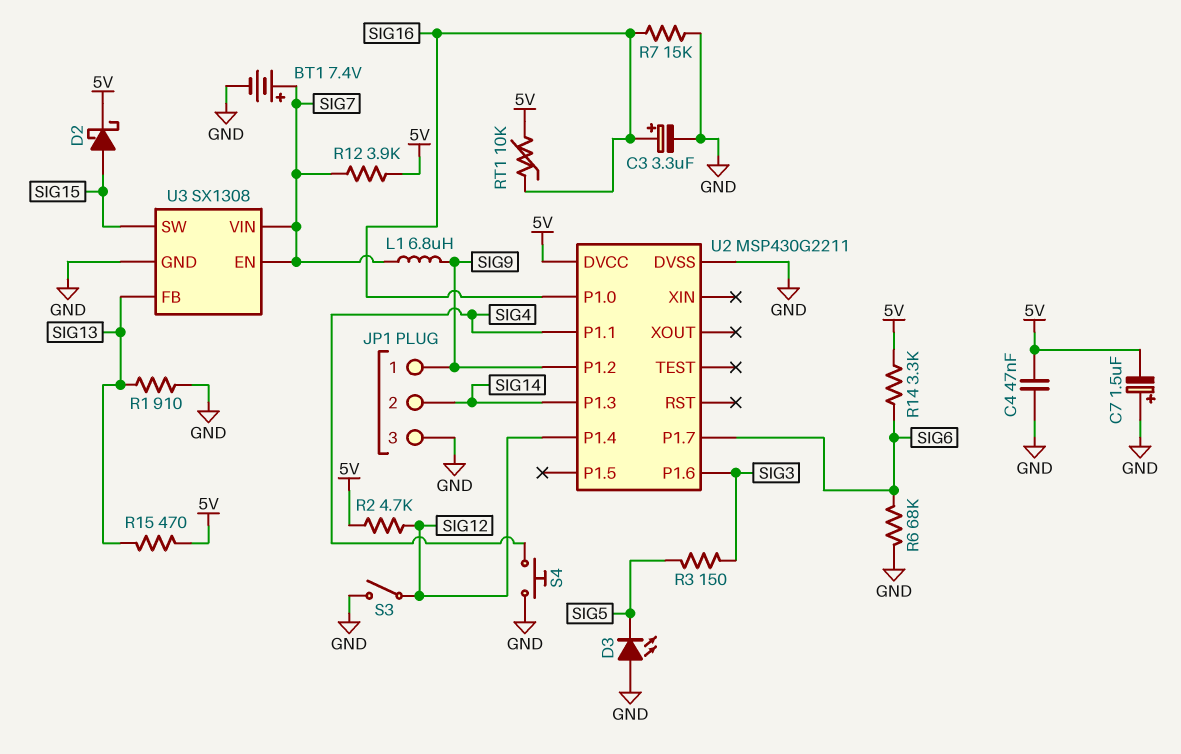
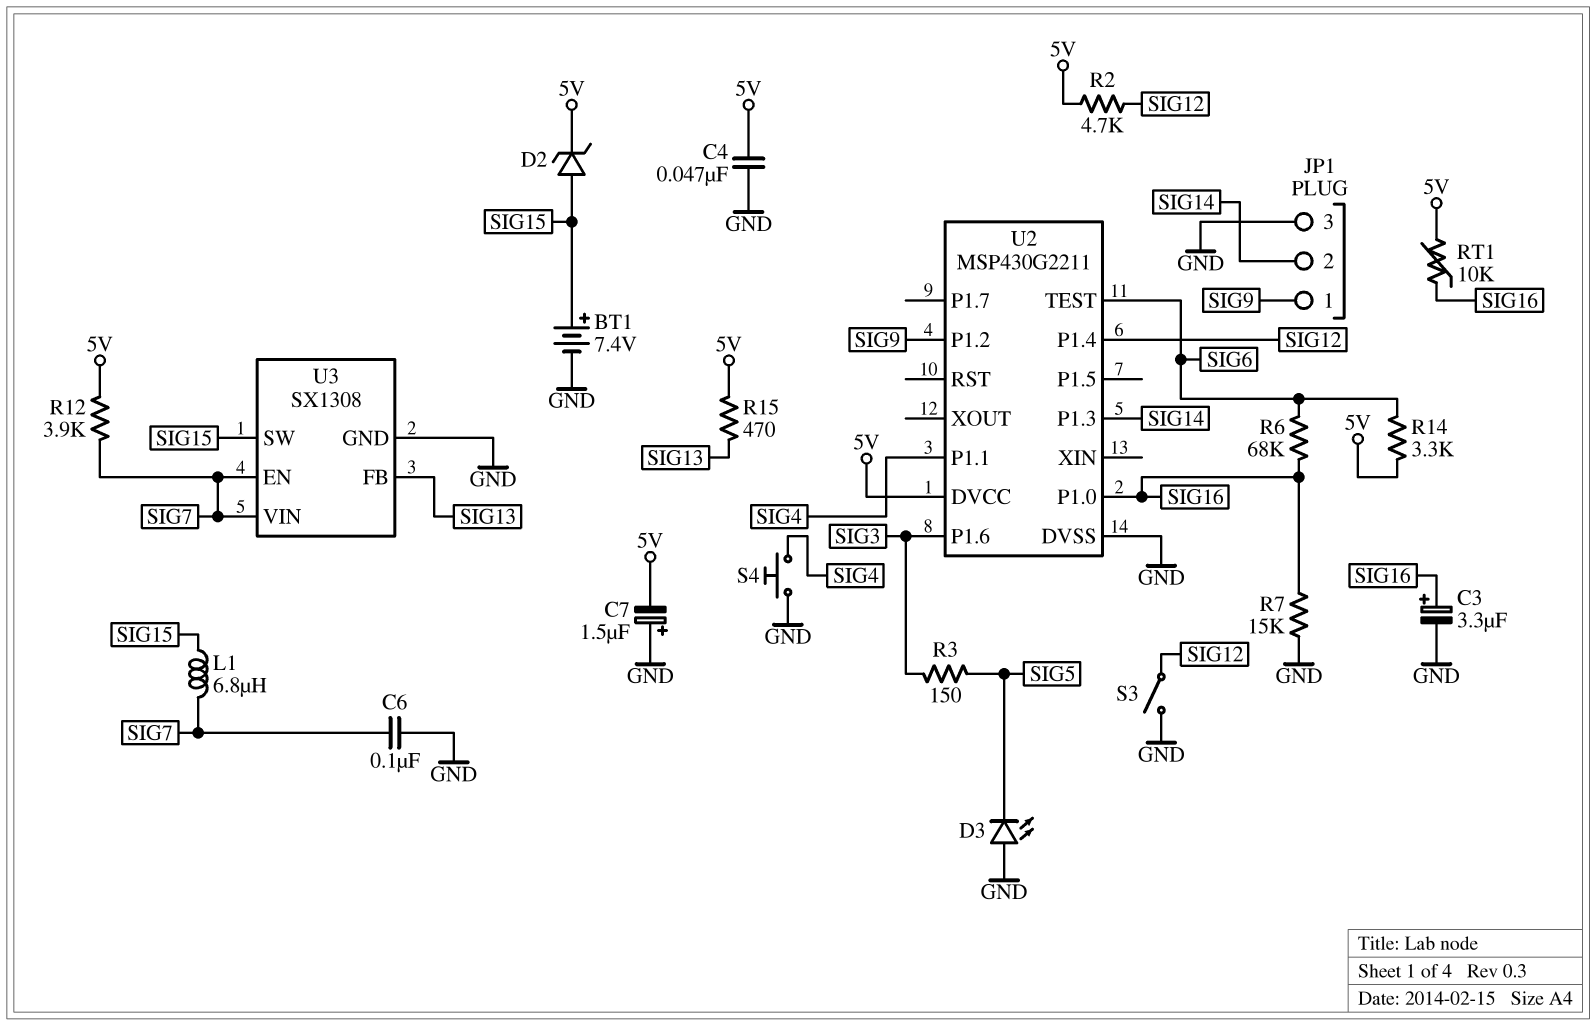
BT1: 7.4V (plus SIG7, minus GND) -> 7.4V (plus SIG15, minus GND)
C6: none -> 100nF (GND, SIG7)
D2: schottky (A SIG15, K 5V) -> zener (A SIG15, K 5V)
L1: 6.8uH (SIG7, SIG9) -> 6.8uH (SIG7, SIG15)
R1: 910 (GND, SIG13) -> none
R6: 68k (GND, SIG6) -> 68k (SIG6, SIG16)
U2 pin P1.7: SIG6 -> none
U2 pin TEST: none -> SIG6

